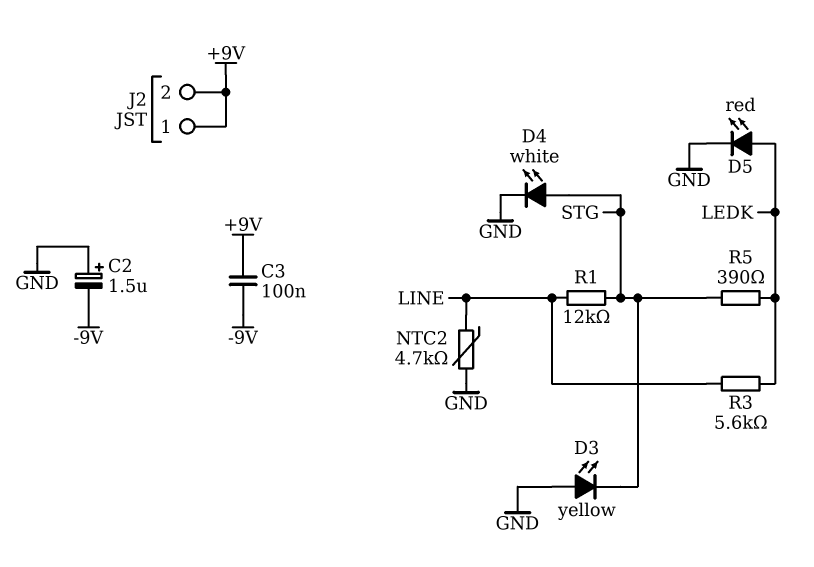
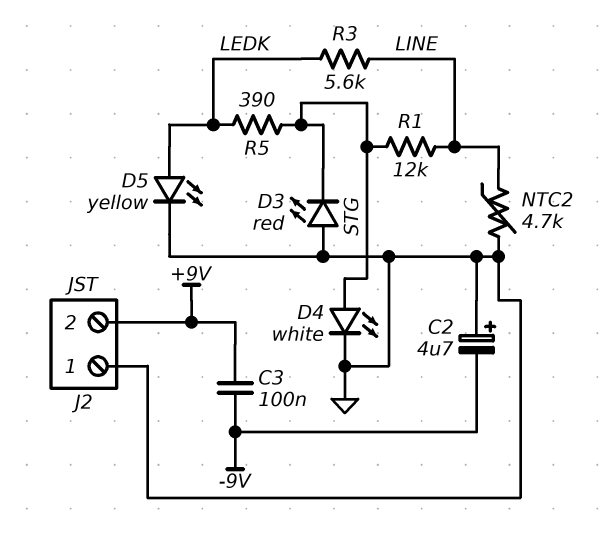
C2: 1.5uF (plus GND, minus -9V) -> 4.7uF (plus GND, minus -9V)
D3: LED yellow (A GND, K STG) -> LED red (A GND, K STG)
D5: LED red (A LEDK, K GND) -> LED yellow (A LEDK, K GND)
J2 pin 1: +9V -> GND

